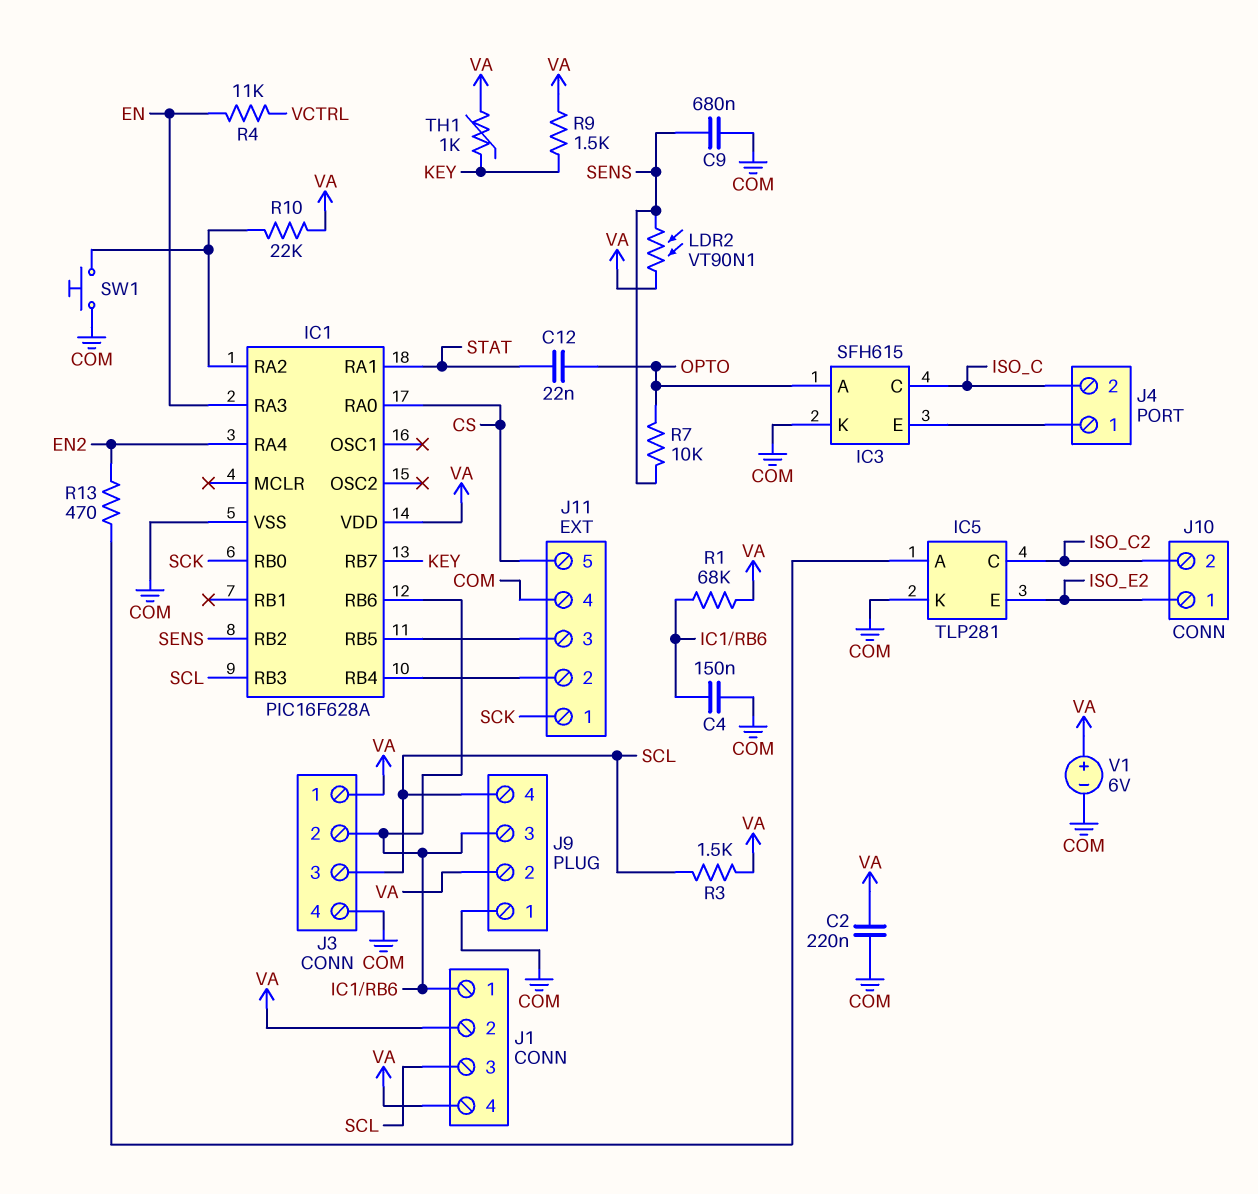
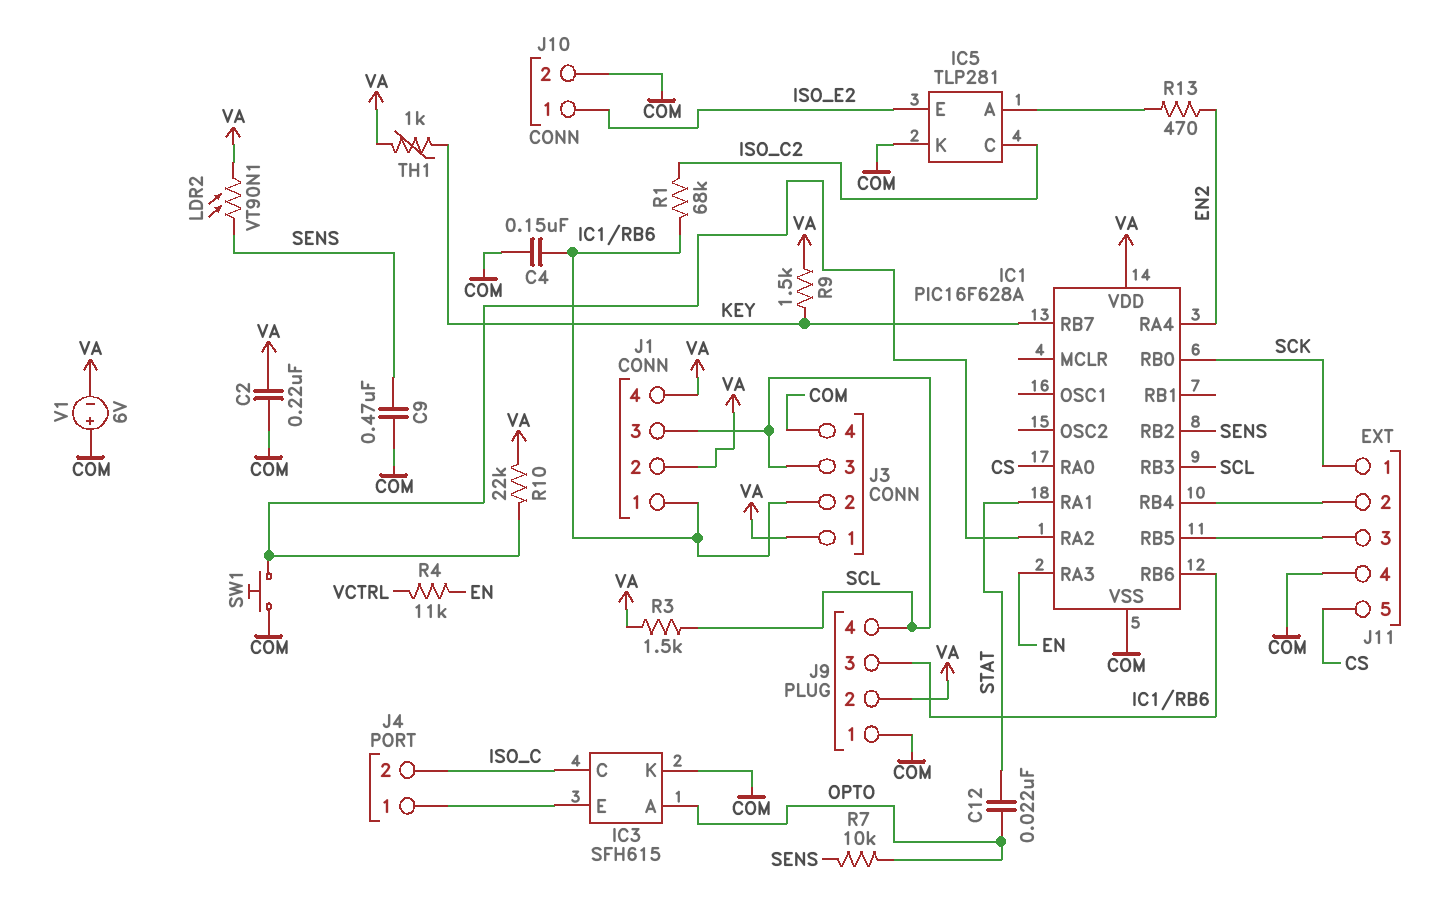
C9: 680nF (COM, SENS) -> 470nF (COM, SENS)
J10 pin 2: ISO_C2 -> COM
R1: 68k (IC1/RB6, VA) -> 68k (IC1/RB6, ISO_C2)
V1: 6V (plus VA, minus COM) -> 6V (plus COM, minus VA)

